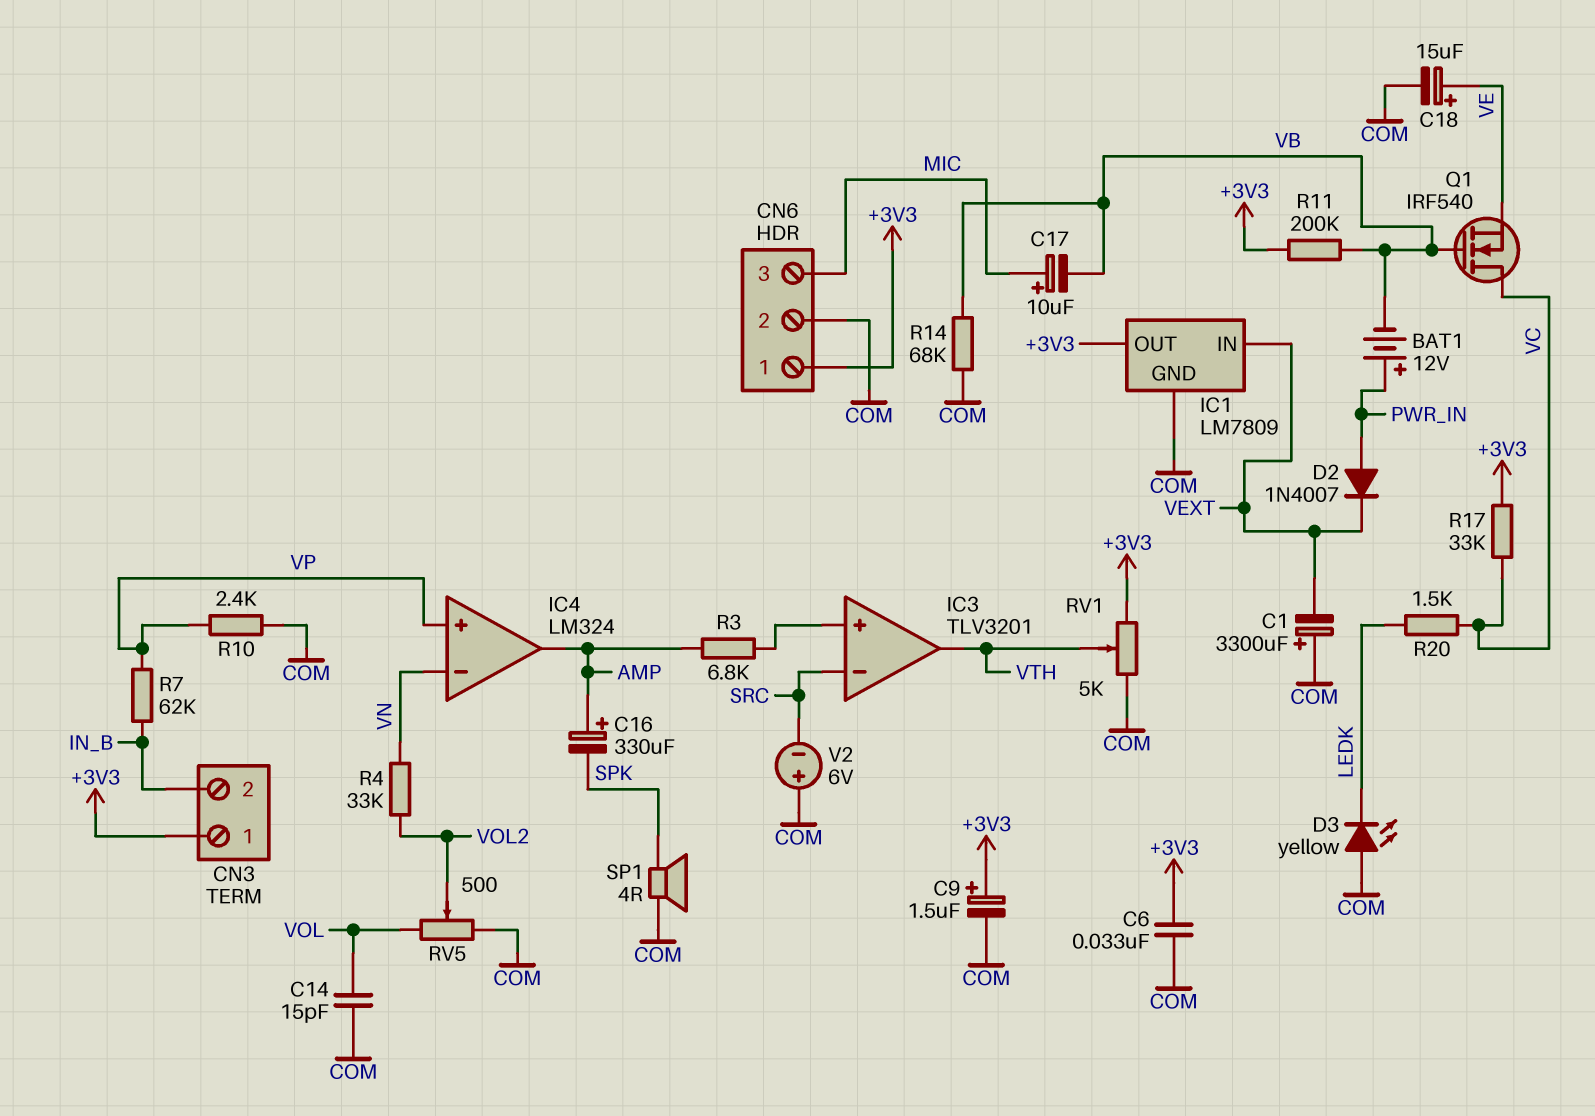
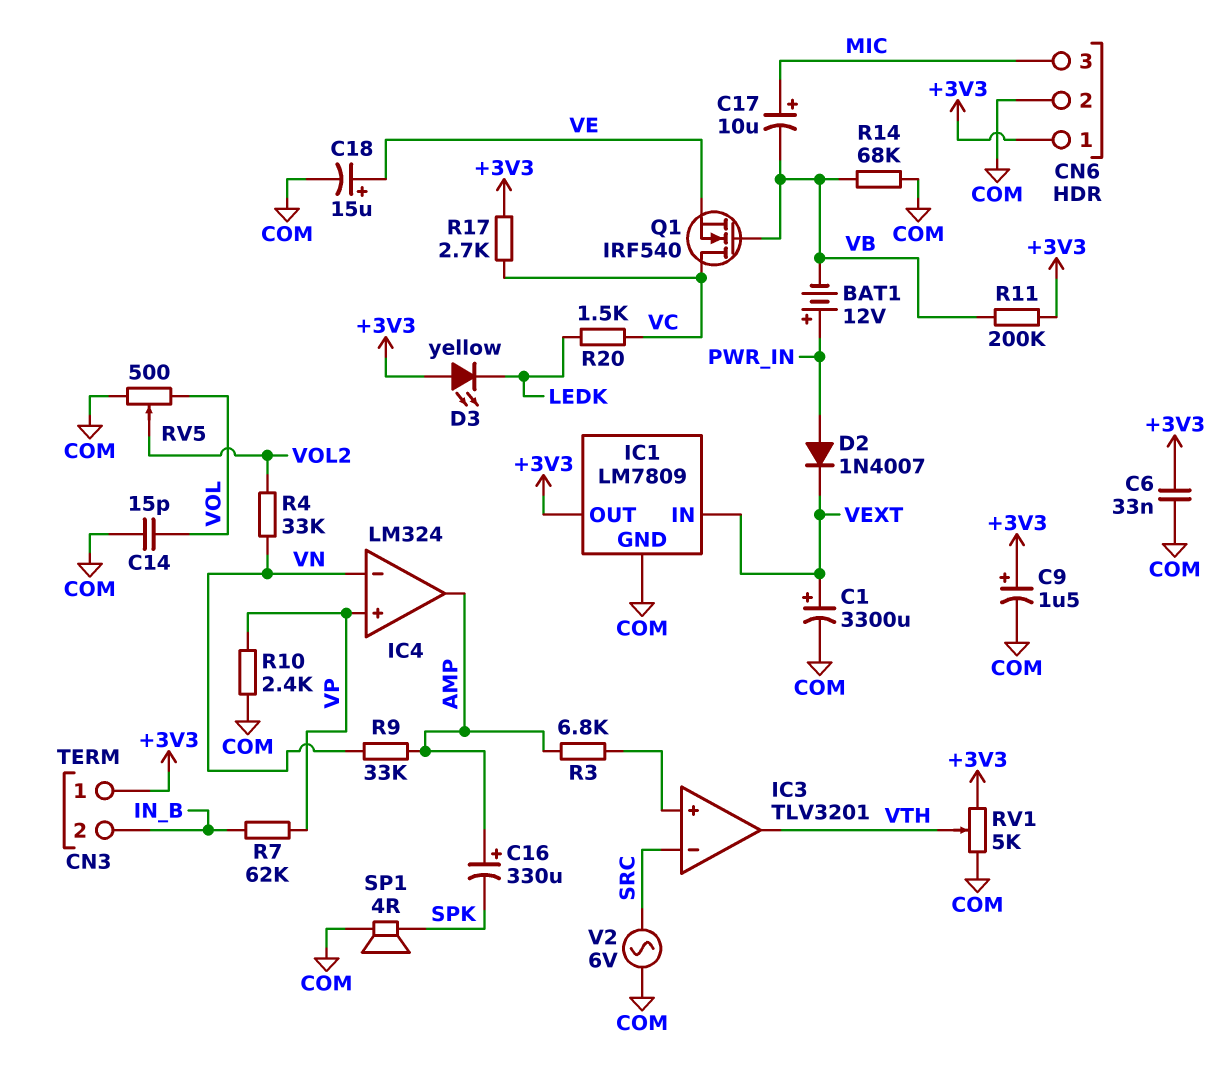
C1: 3300uF (plus COM, minus VEXT) -> 3300uF (plus VEXT, minus COM)
D3: LED yellow (A COM, K LEDK) -> LED yellow (A +3V3, K LEDK)
R9: none -> 33k (AMP, VN)
R17: 33k (+3V3, VC) -> 2.7k (+3V3, VC)
V2: 6V (plus COM, minus SRC) -> AC 6V (COM, SRC)

